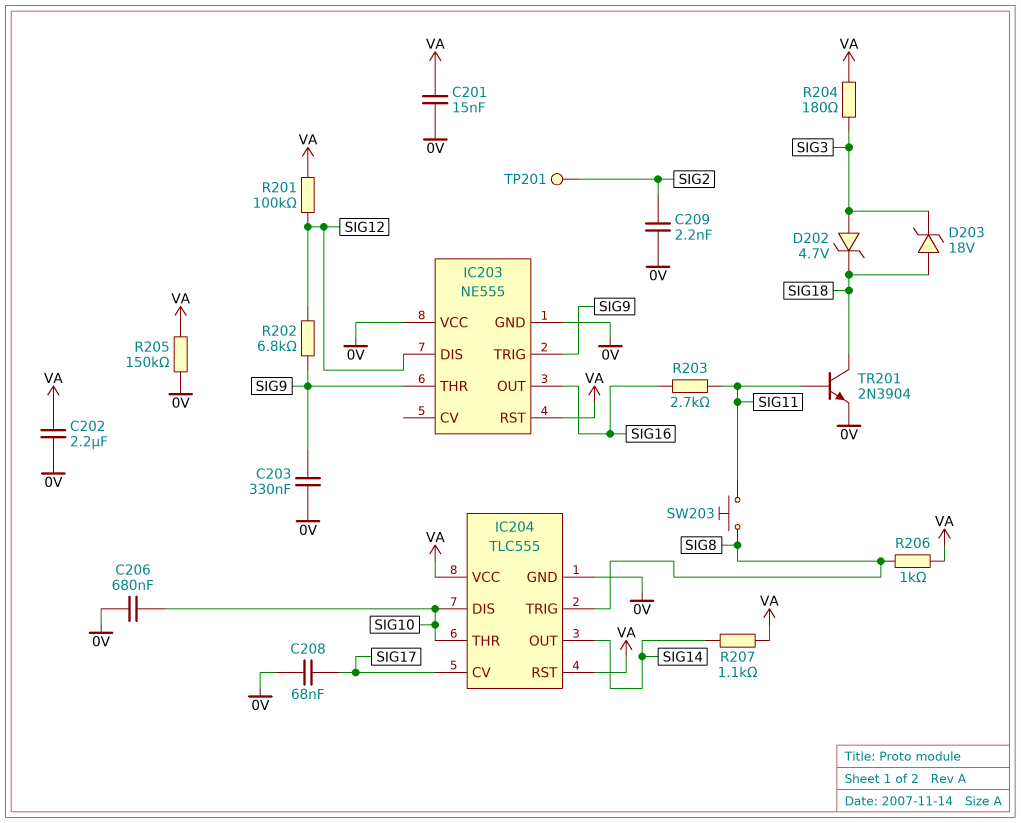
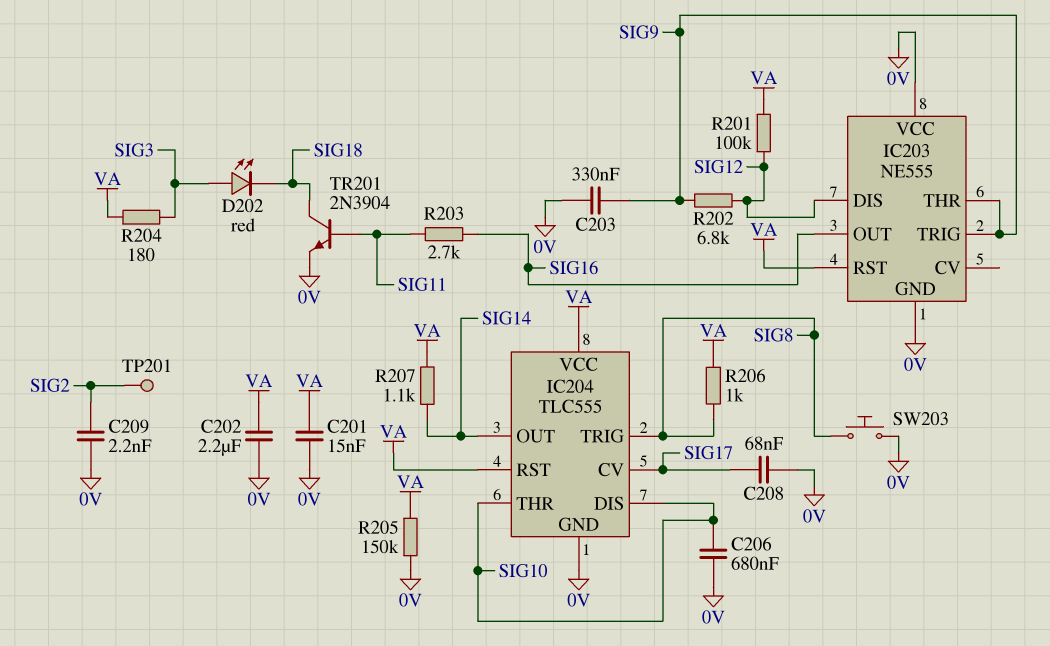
D202: zener 4.7V (A SIG3, K SIG18) -> LED red (A SIG3, K SIG18)
D203: zener 18V (A SIG18, K SIG3) -> none
SW203: button (SIG8, SIG11) -> button (0V, SIG8)

